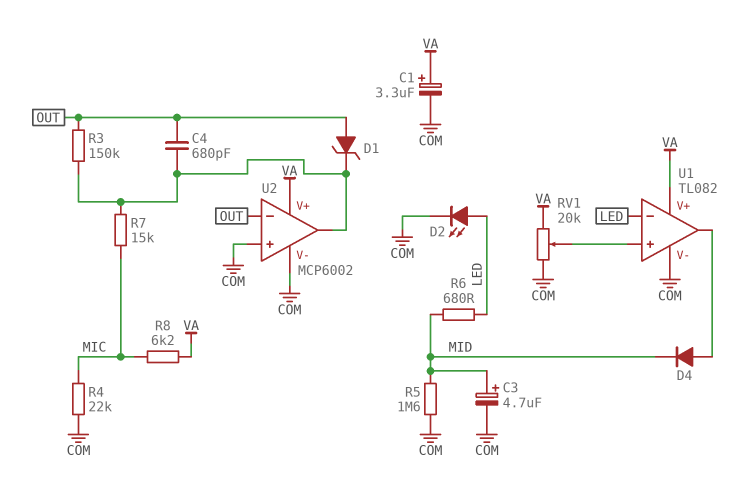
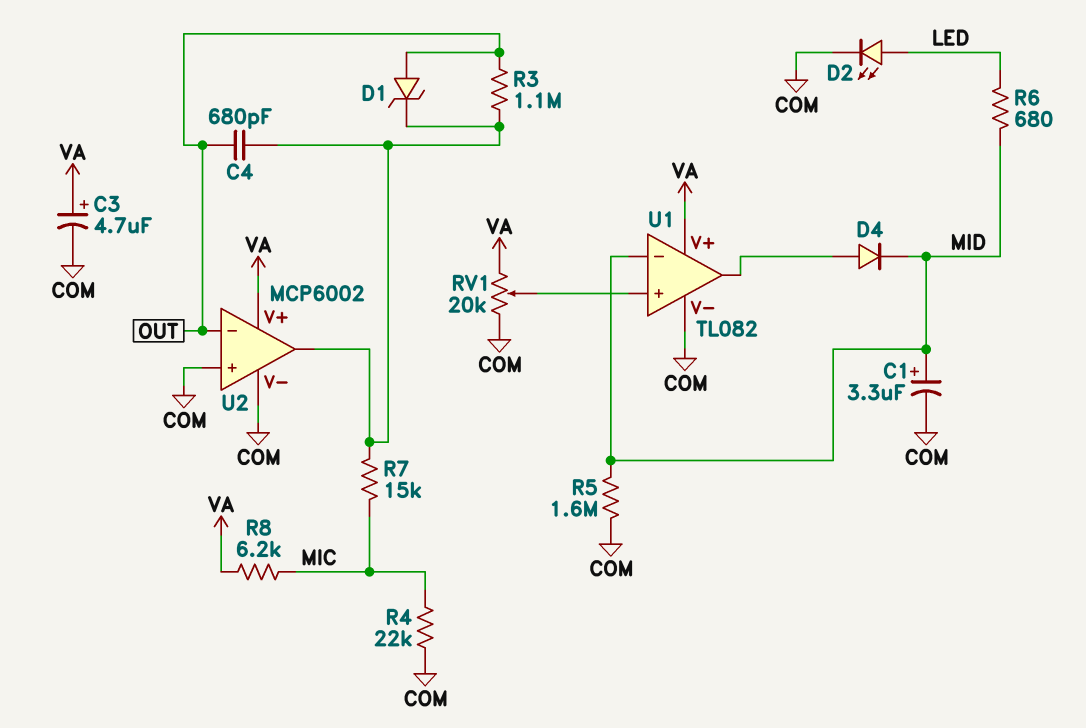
C1: 3.3uF (plus VA, minus COM) -> 3.3uF (plus MID, minus COM)
C3: 4.7uF (plus MID, minus COM) -> 4.7uF (plus VA, minus COM)
R3: 150k (OUT, U2/out) -> 1.1M (OUT, U2/out)
U1 pin in-: LED -> MID

